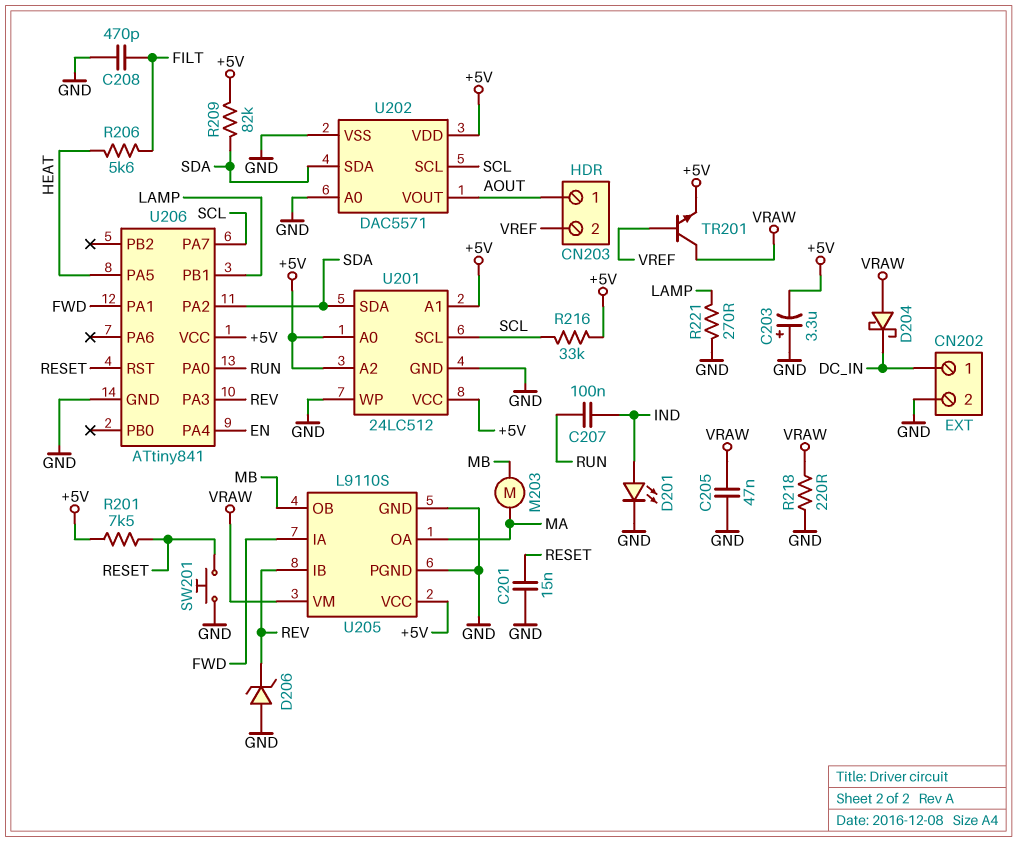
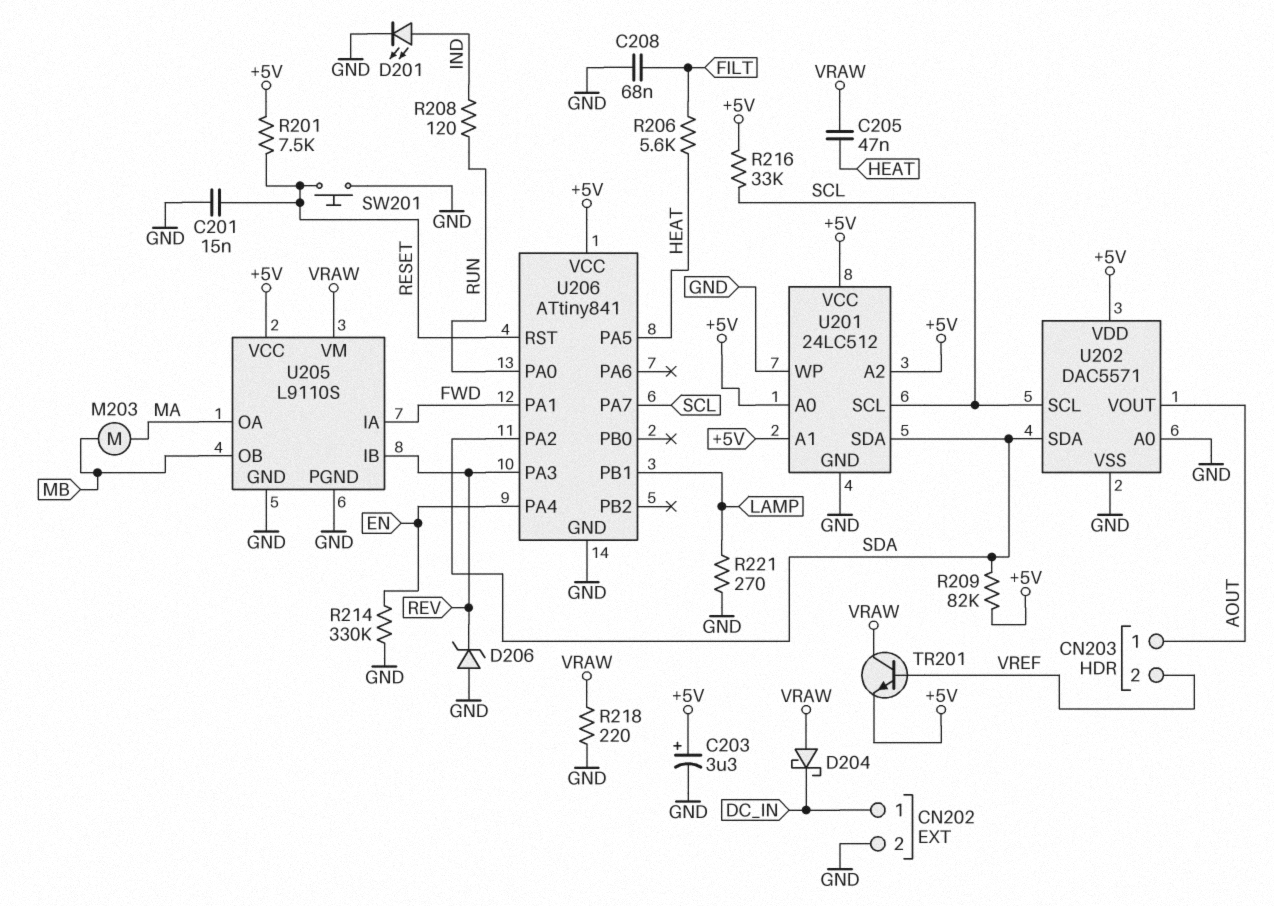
C203: 3.3uF (plus GND, minus +5V) -> 3.3uF (plus +5V, minus GND)
C205: 47nF (GND, VRAW) -> 47nF (HEAT, VRAW)
C207: 100nF (IND, RUN) -> none
C208: 470pF (FILT, GND) -> 68nF (FILT, GND)
R208: none -> 120 (IND, RUN)
R214: none -> 330k (EN, GND)

